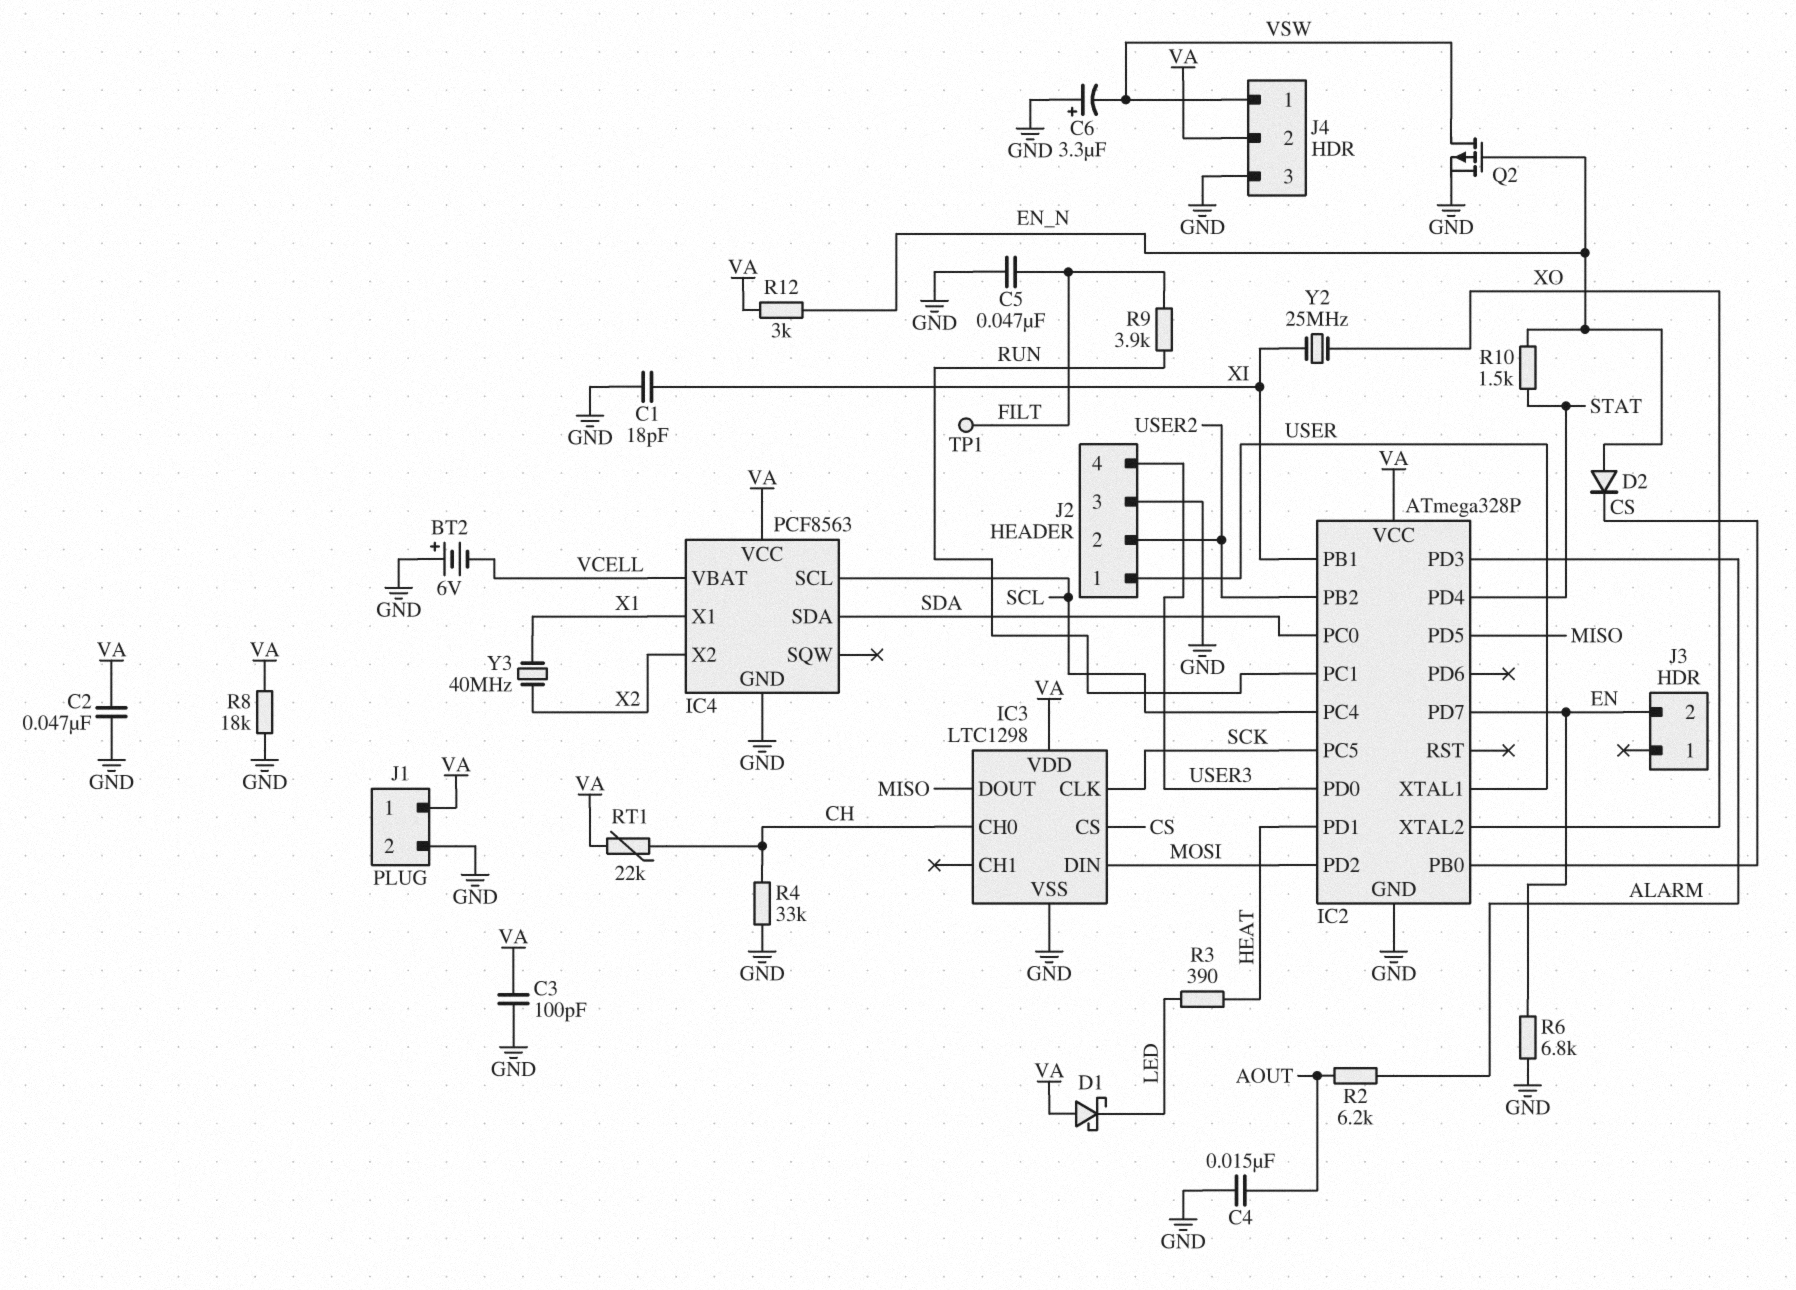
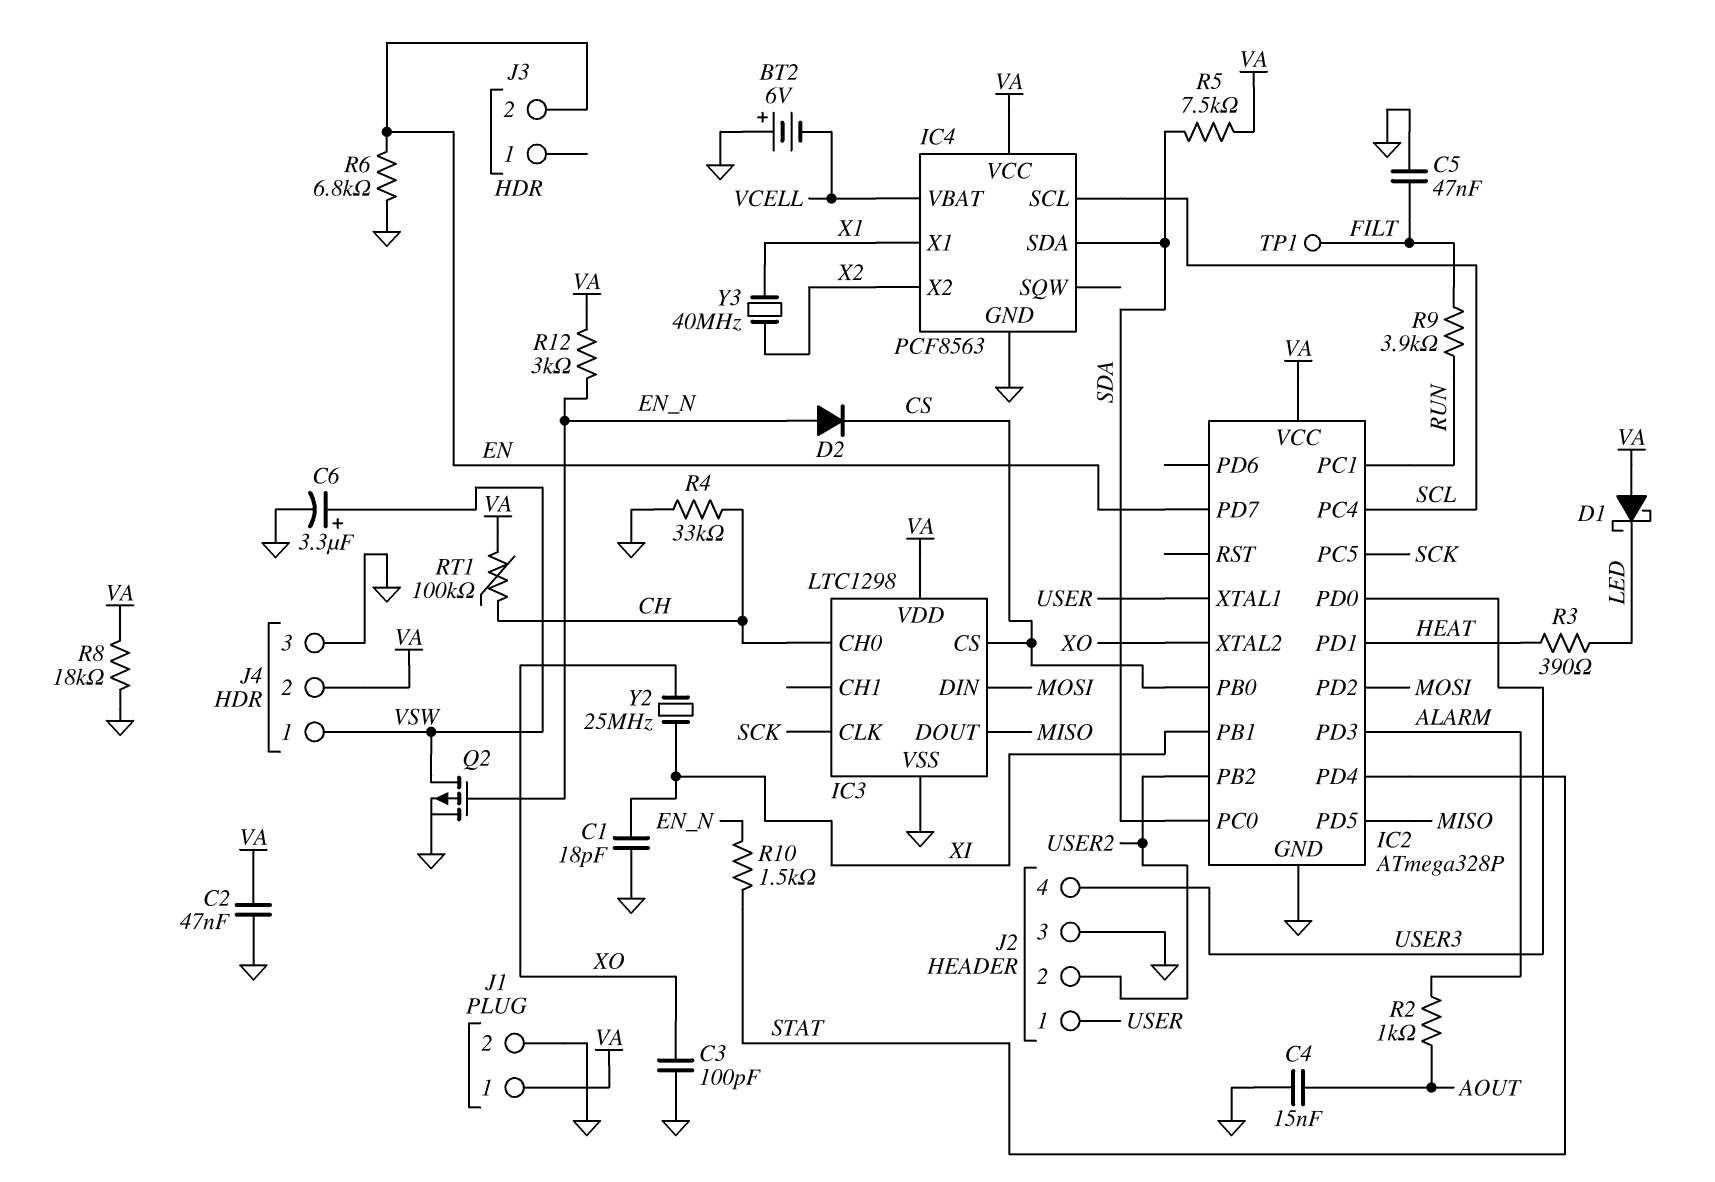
C3: 100pF (GND, VA) -> 100pF (GND, XO)
C6: 3.3uF (plus GND, minus VSW) -> 3.3uF (plus VSW, minus GND)
R2: 6.2k (ALARM, AOUT) -> 1k (ALARM, AOUT)
R5: none -> 7.5k (SDA, VA)
RT1: 22k (CH, VA) -> 100k (CH, VA)

